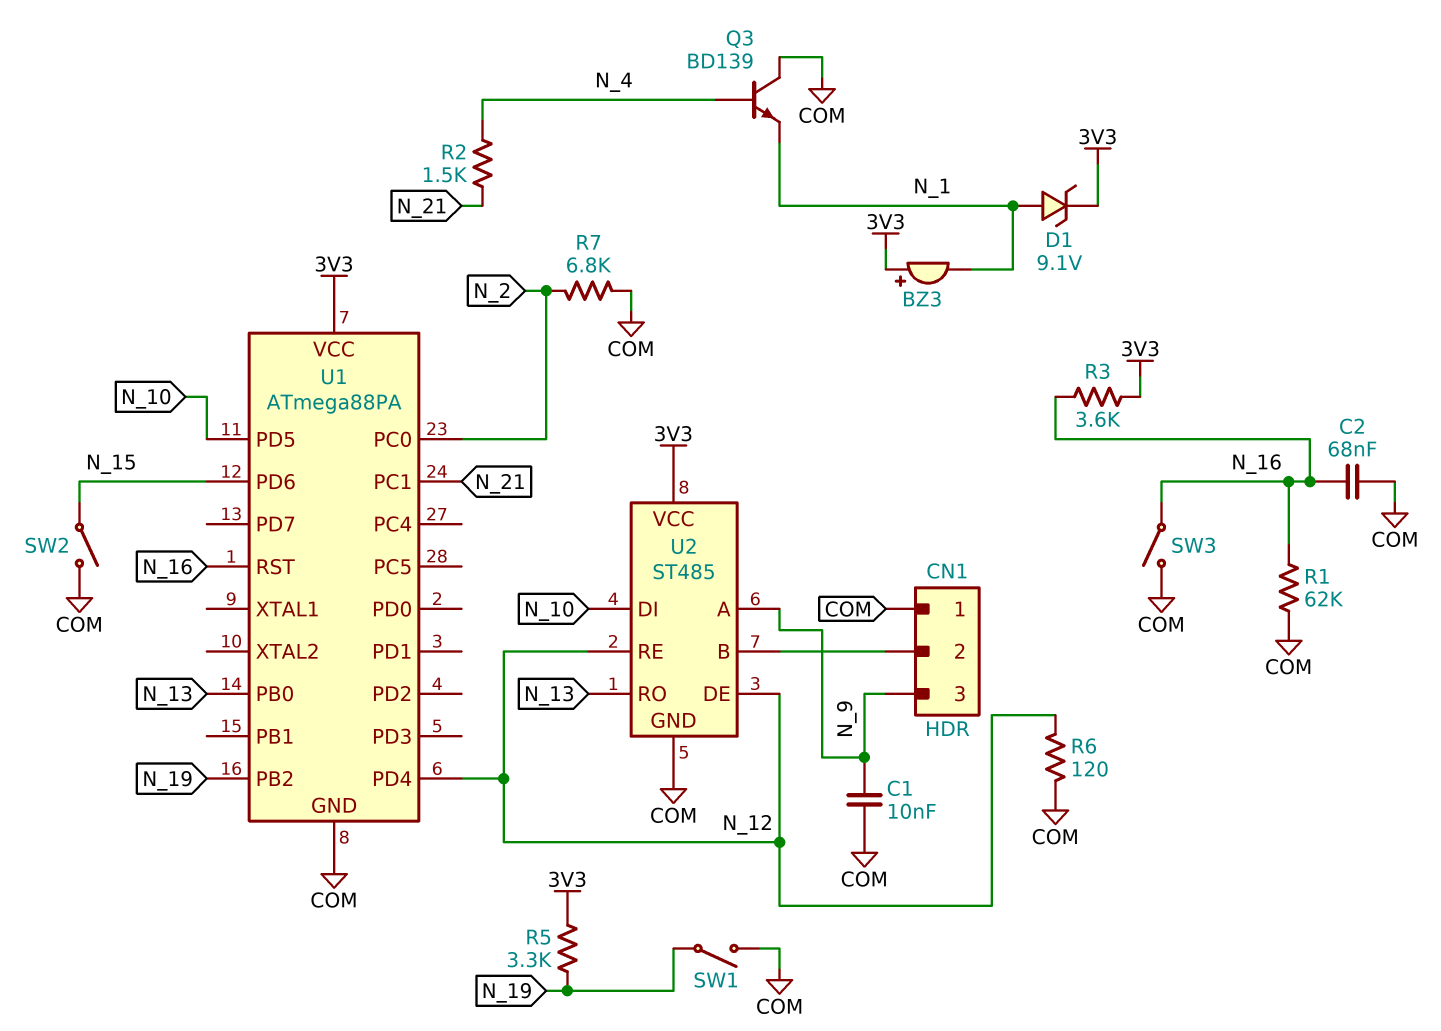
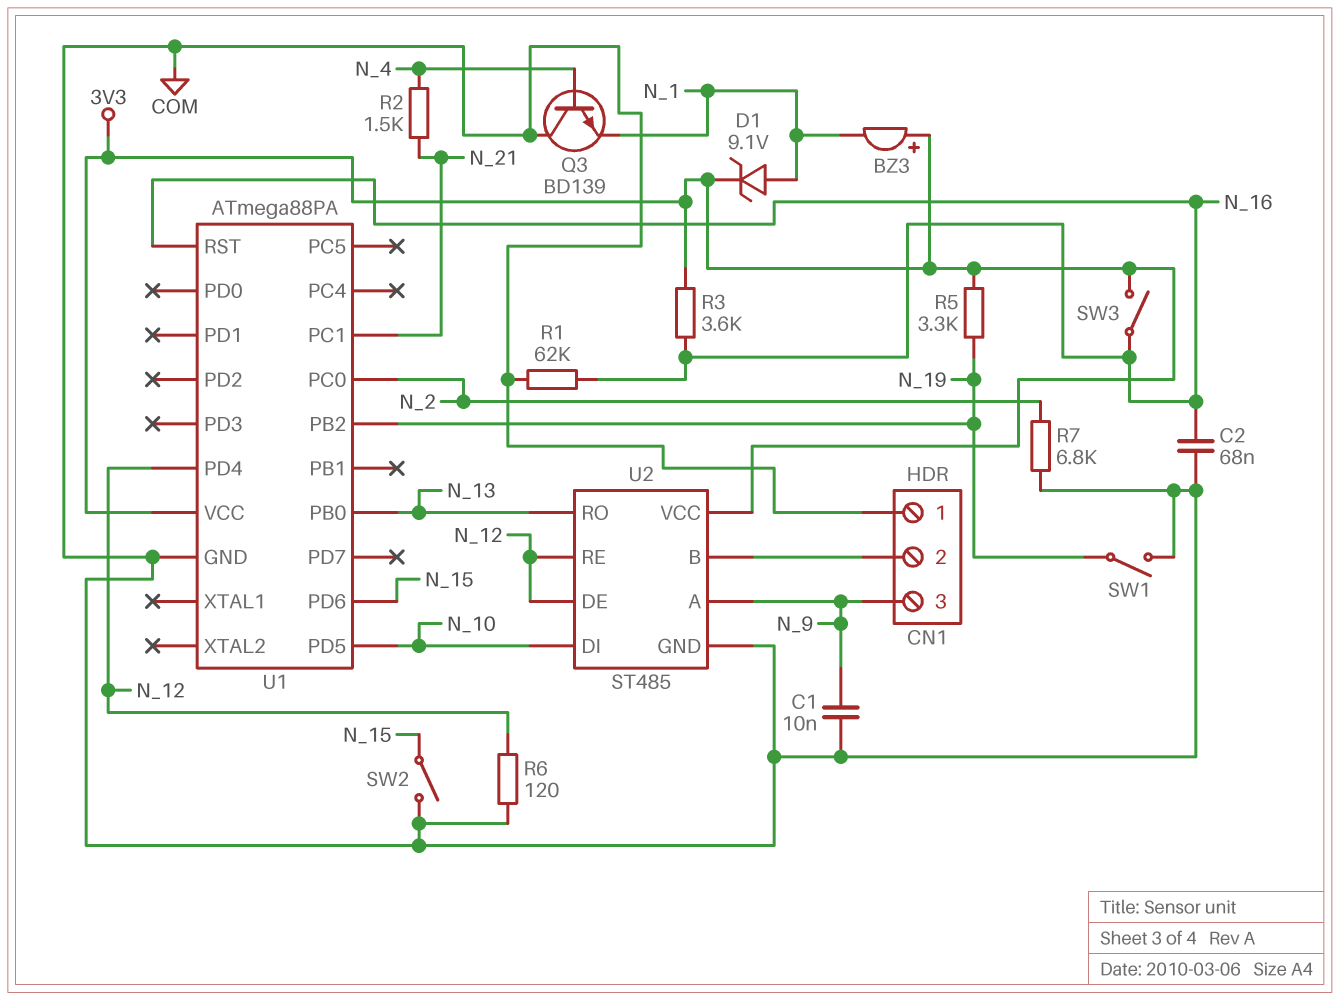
SW3: switch (COM, N_16) -> switch (3V3, N_16)

